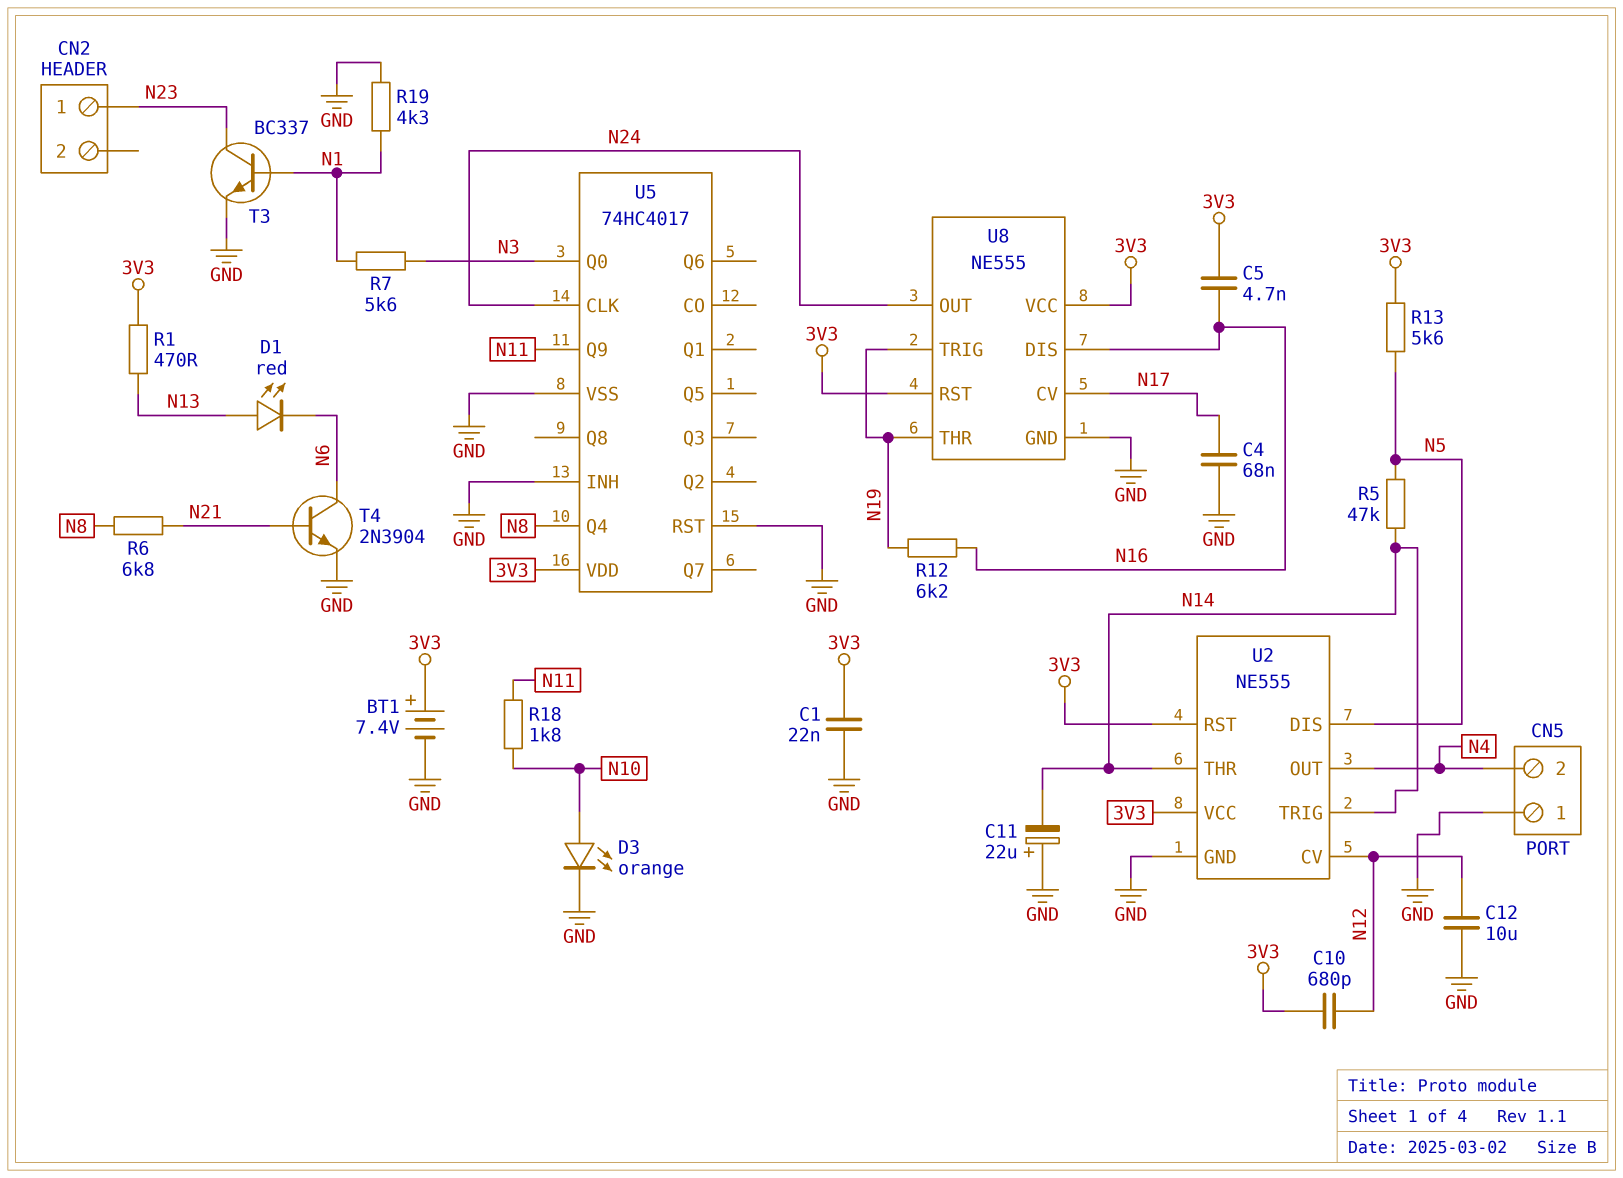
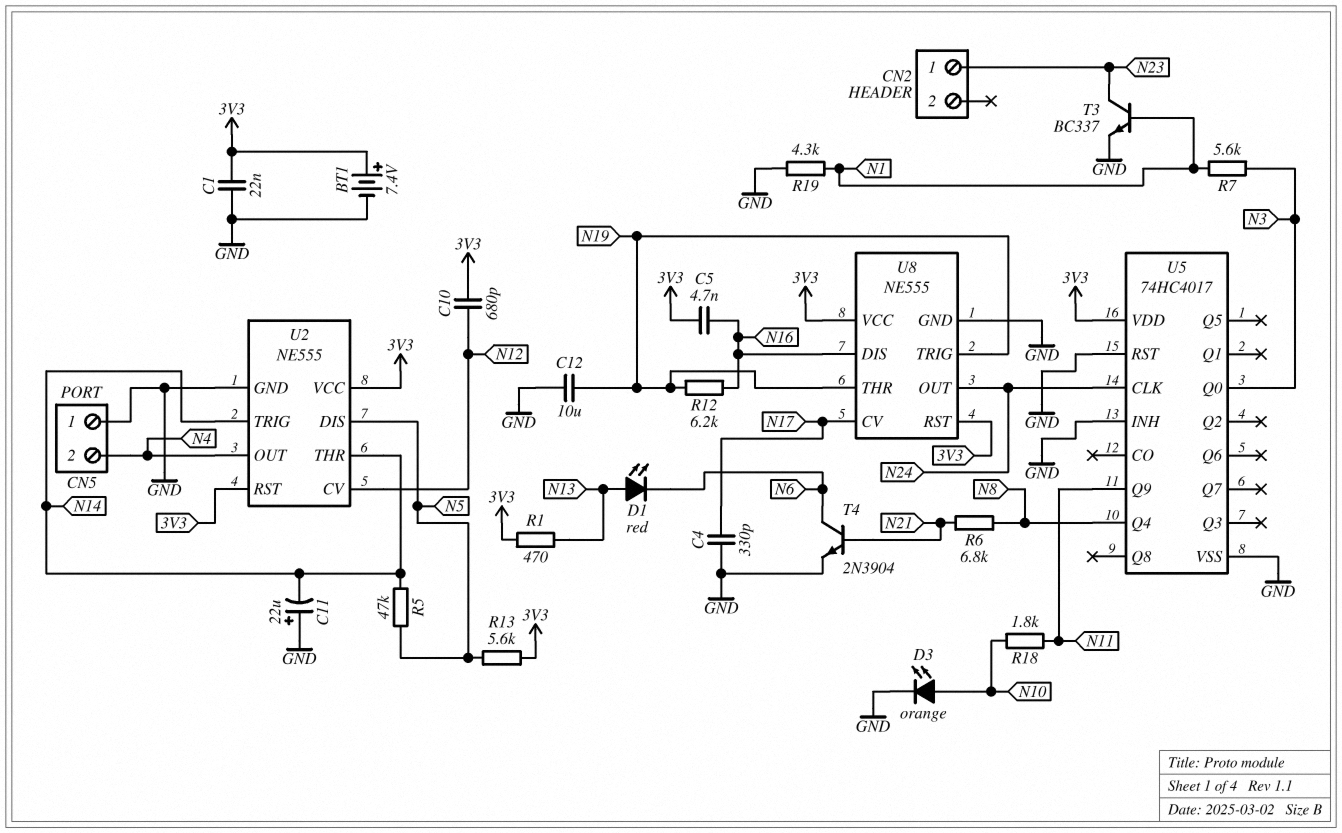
C4: 68nF (GND, N17) -> 330pF (GND, N17)
C12: 10uF (GND, N12) -> 10uF (GND, N19)

